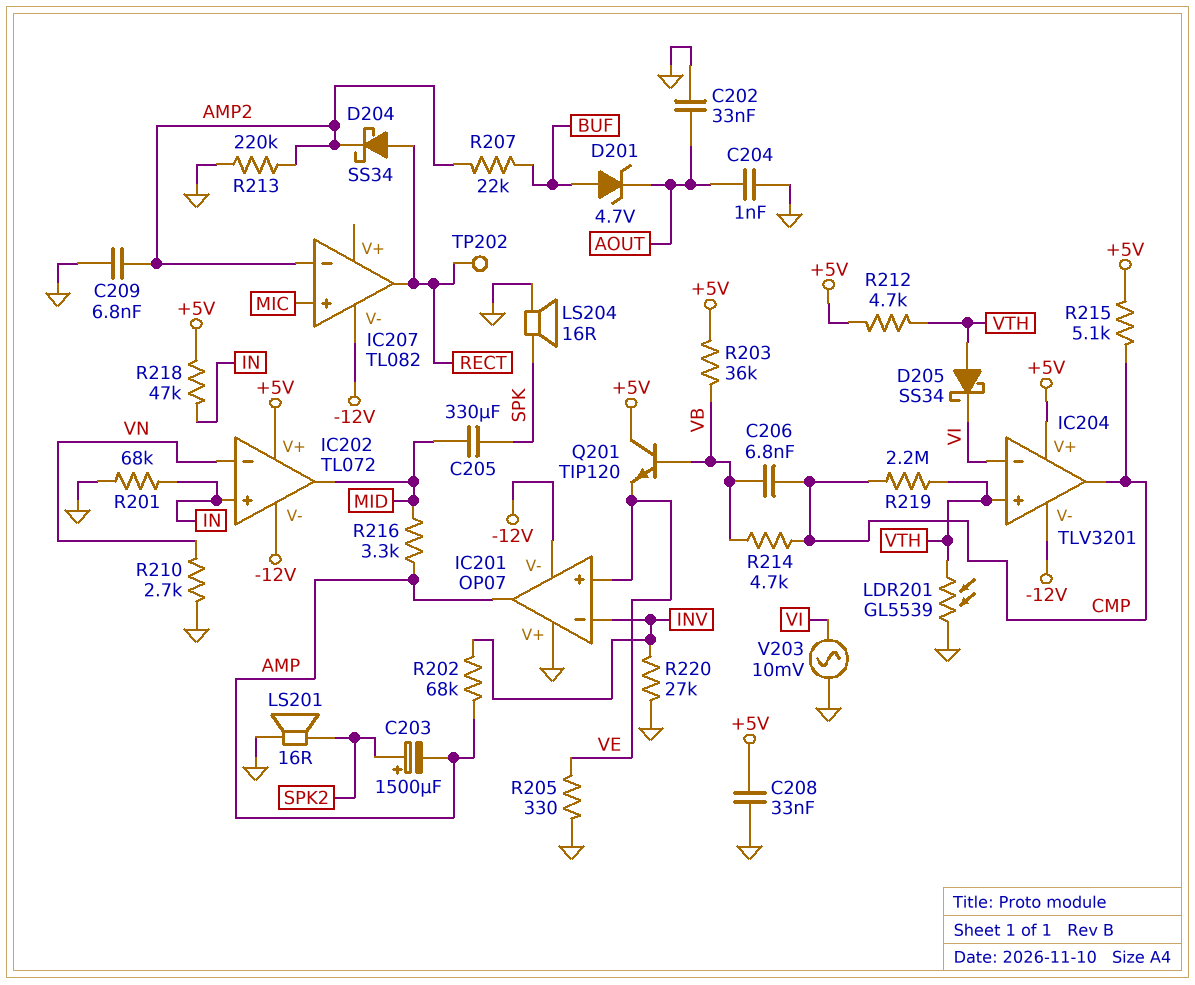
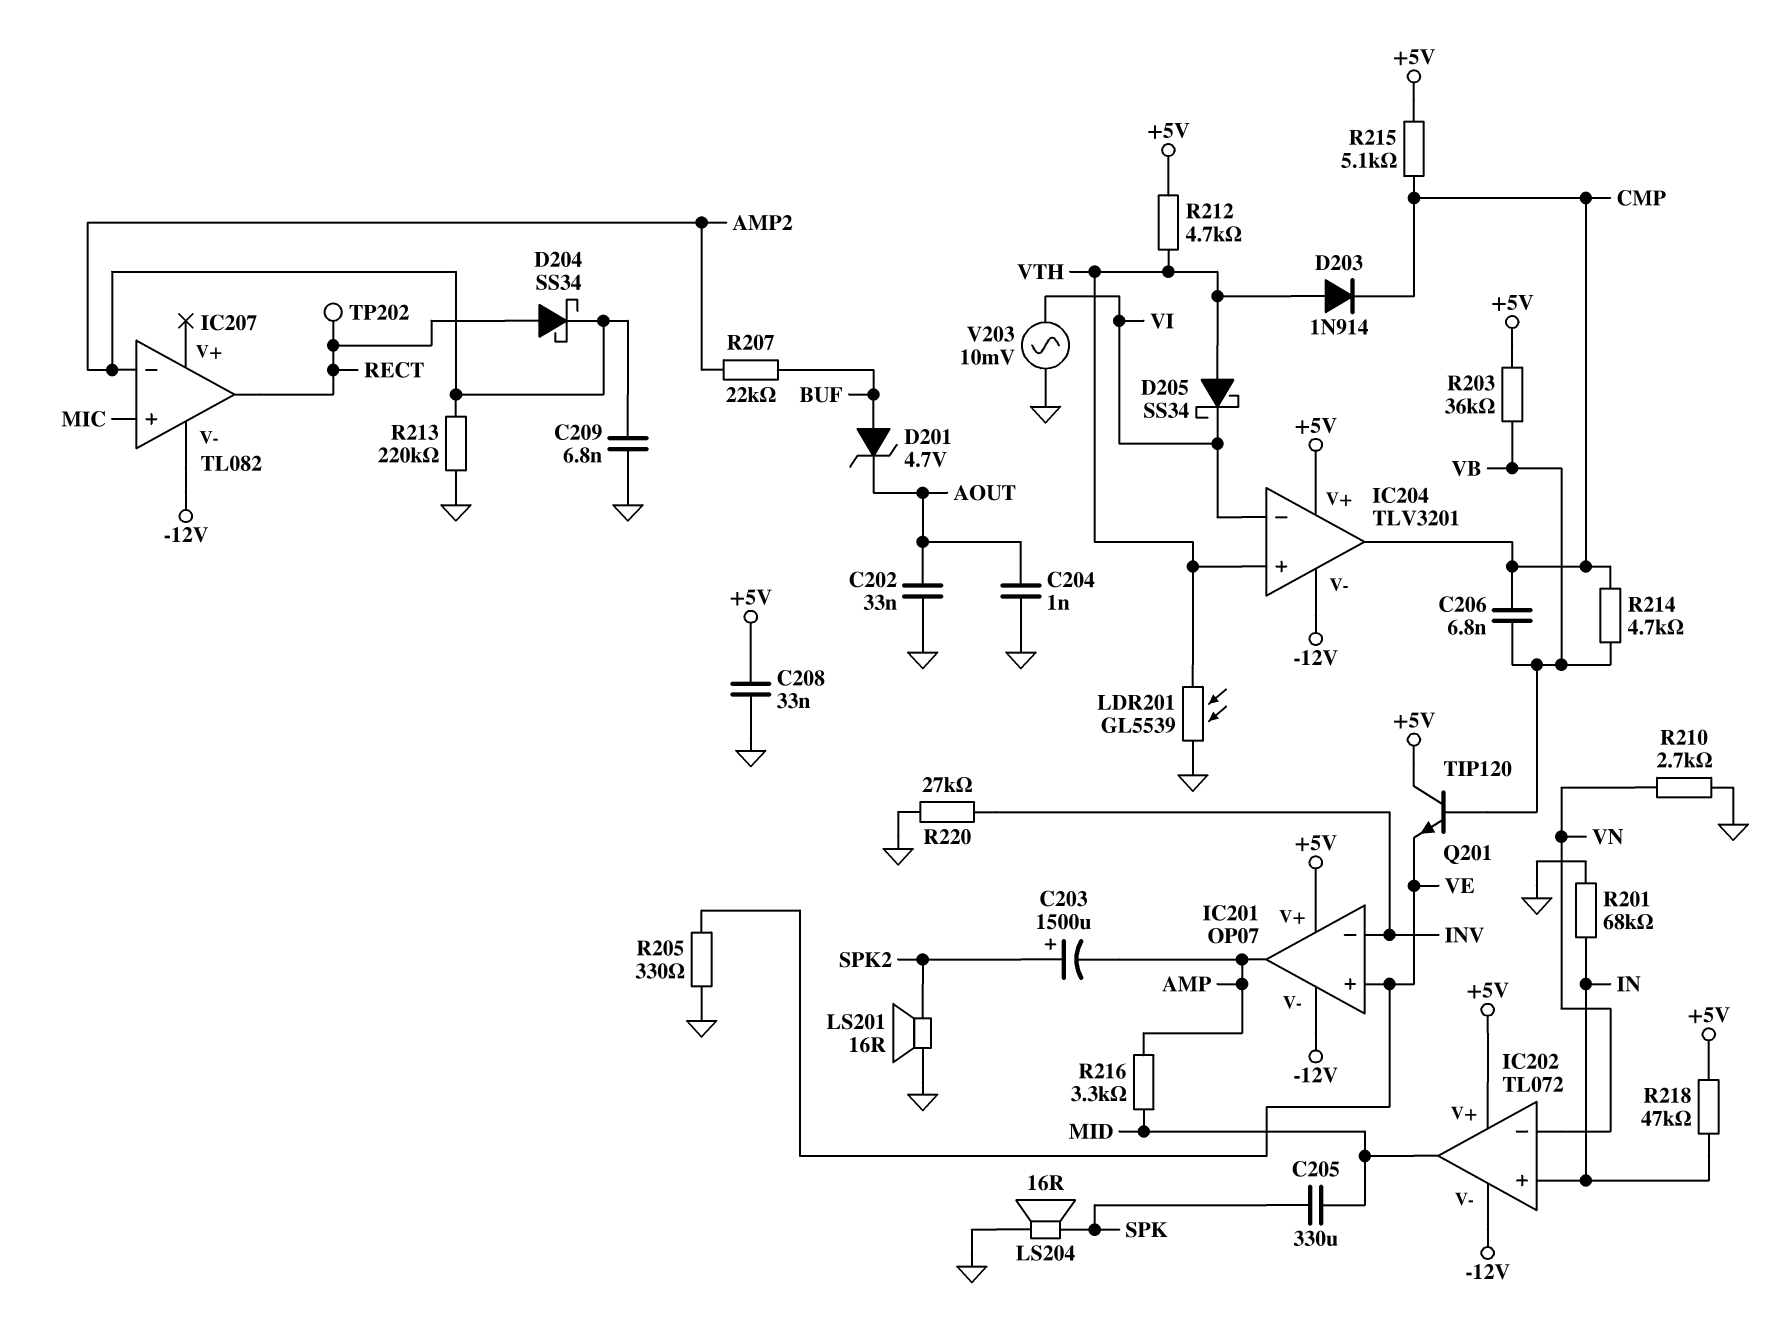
D203: none -> diode 1N914 (A VTH, K CMP)
IC201 pin V+: GND -> +5V
R202: 68k (AMP, INV) -> none
R219: 2.2M (CMP, VTH) -> none

